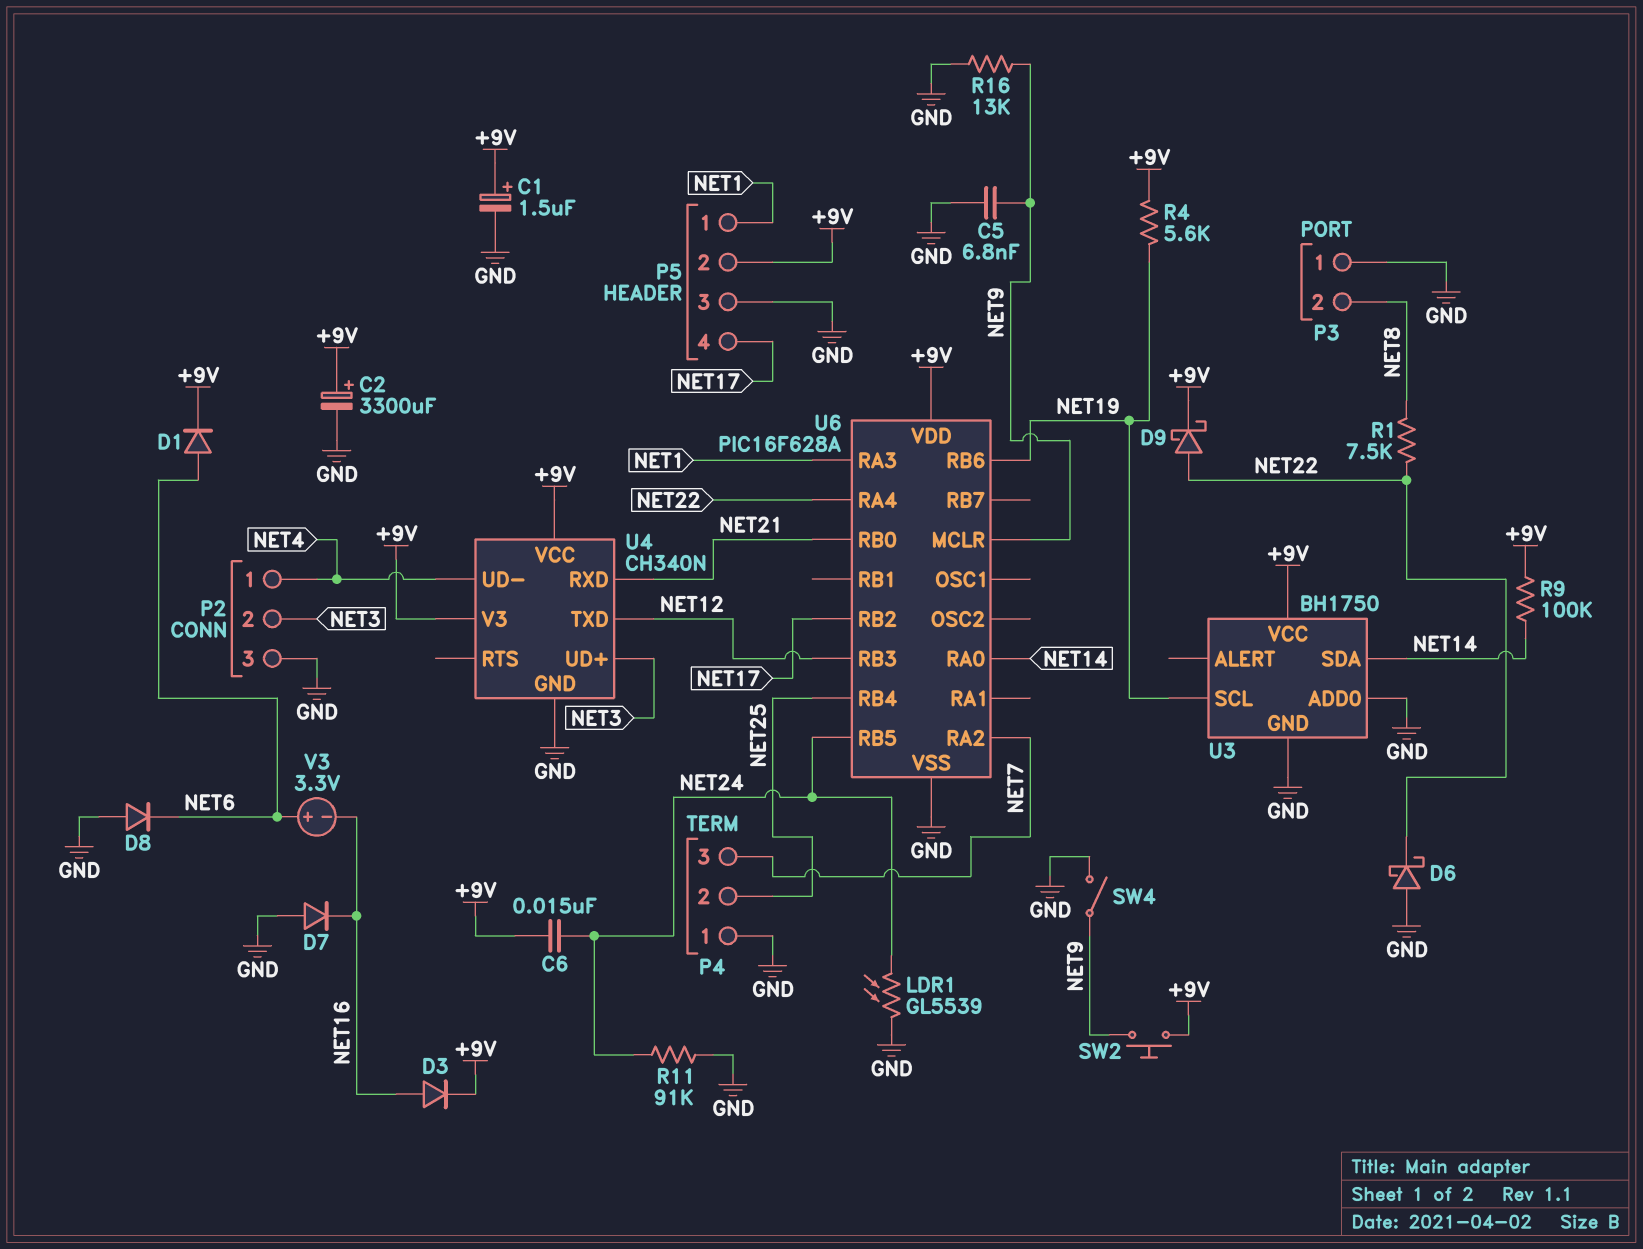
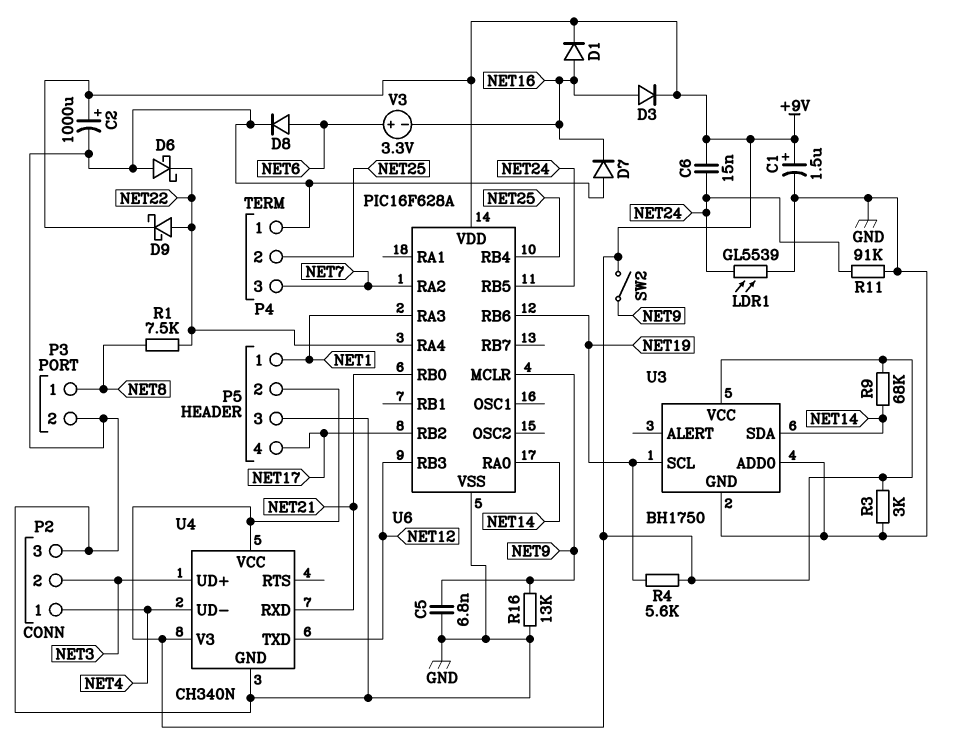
C2: 3300uF (plus +9V, minus GND) -> 1000uF (plus +9V, minus GND)
D1: diode (A NET6, K +9V) -> diode (A NET16, K +9V)
D8: diode (A GND, K NET6) -> diode (A NET6, K GND)
P3 pin 1: GND -> NET8
P3 pin 2: NET8 -> GND
R3: none -> 3k (+9V, GND)
R9: 100k (+9V, NET14) -> 68k (+9V, NET14)
SW2: button (+9V, NET9) -> switch (+9V, NET9)
SW4: switch (GND, NET9) -> none

